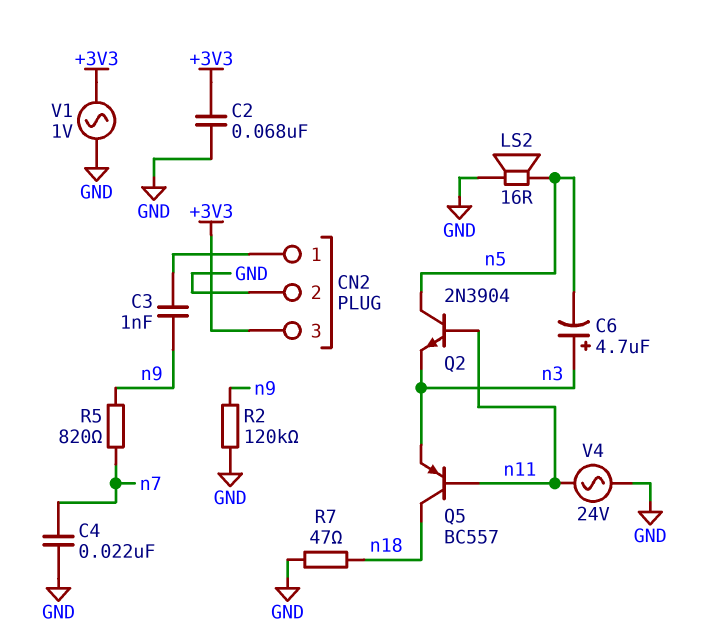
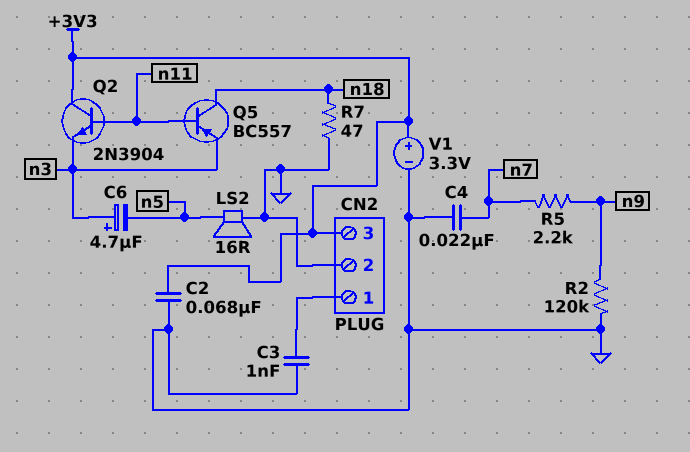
C3: 1nF (CN2/1, n9) -> 1nF (CN2/1, GND)
Q2: NPN 2N3904 (B n11, C n5, E n3) -> NPN 2N3904 (B n11, C +3V3, E n3)
R5: 820 (n7, n9) -> 2.2k (n7, n9)
V1: AC 1V (+3V3, GND) -> 3.3V (plus +3V3, minus GND)
V4: AC 24V (GND, n11) -> none

